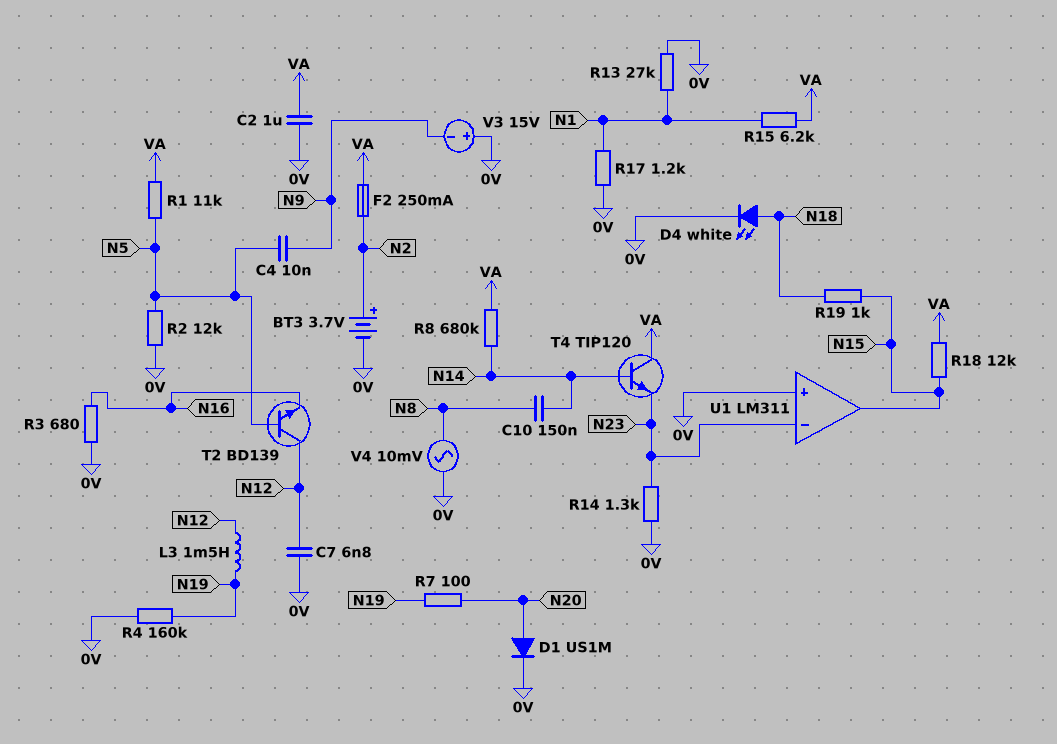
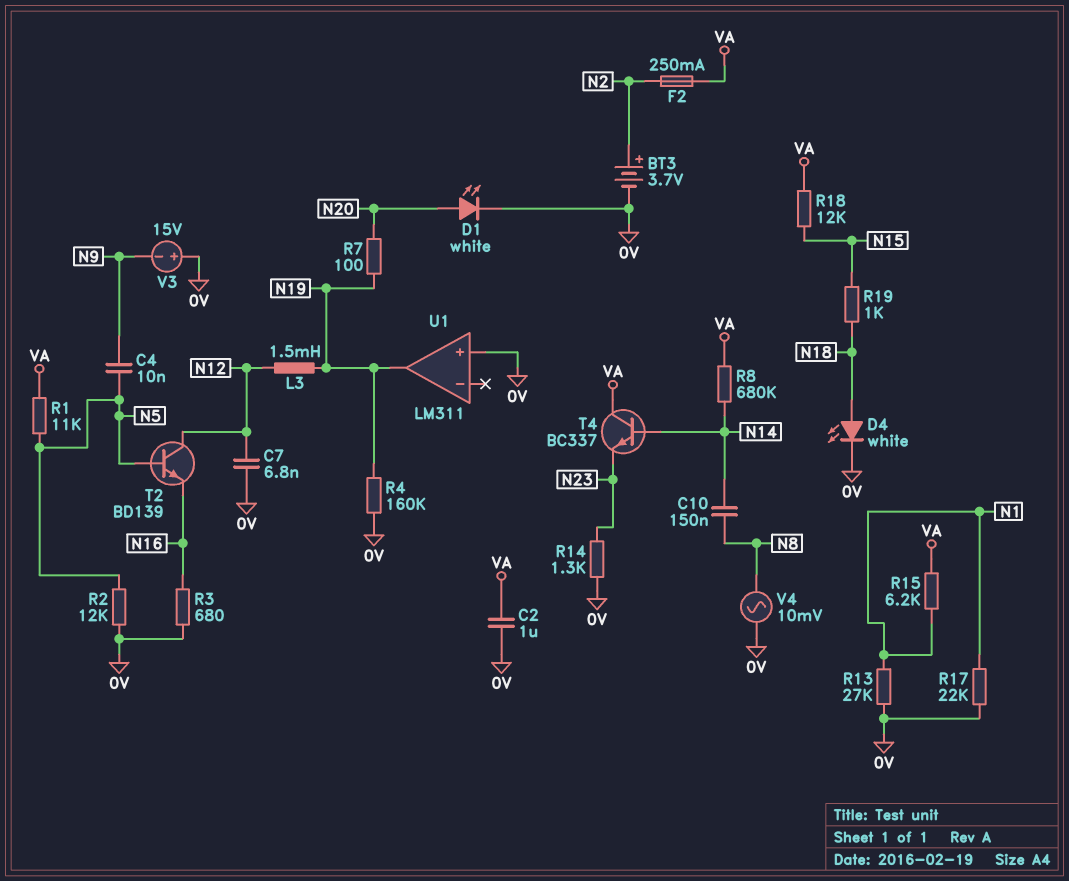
D1: diode US1M (A N20, K 0V) -> LED white (A N20, K 0V)
R17: 1.2k (0V, N1) -> 22k (0V, N1)
T4: NPN TIP120 (B N14, C VA, E N23) -> NPN BC337 (B N14, C VA, E N23)
U1 pin in-: N23 -> none
U1 pin out: N15 -> N19

